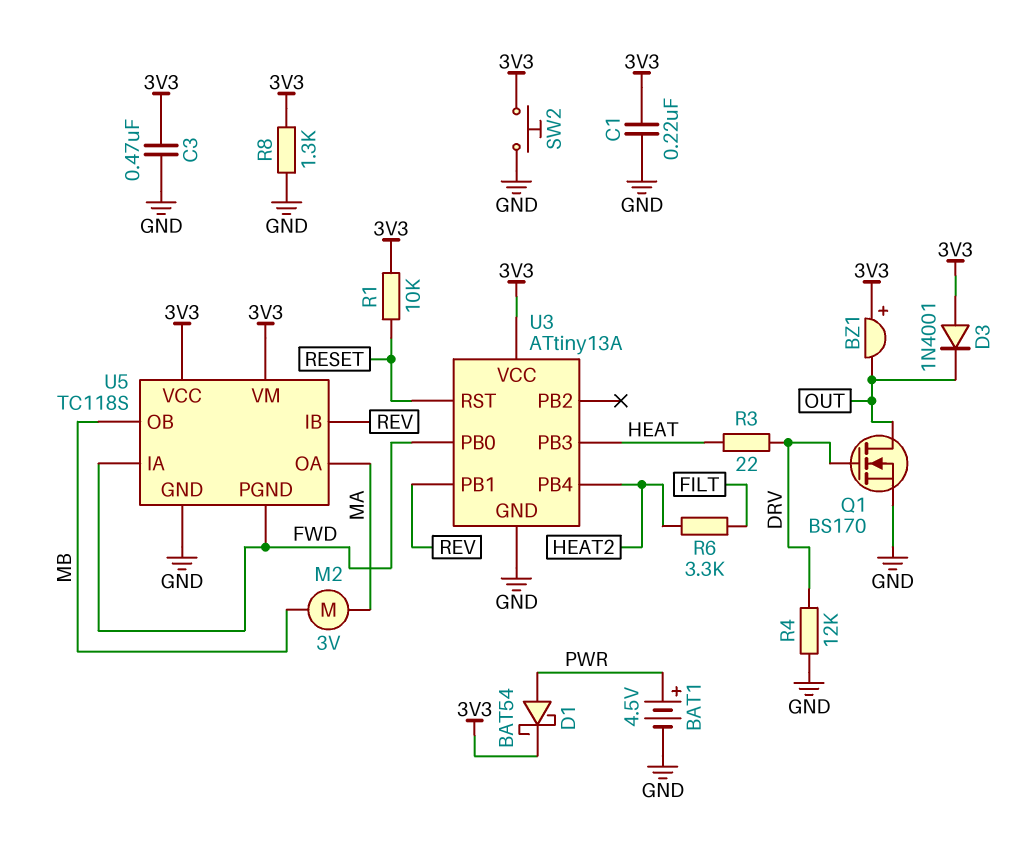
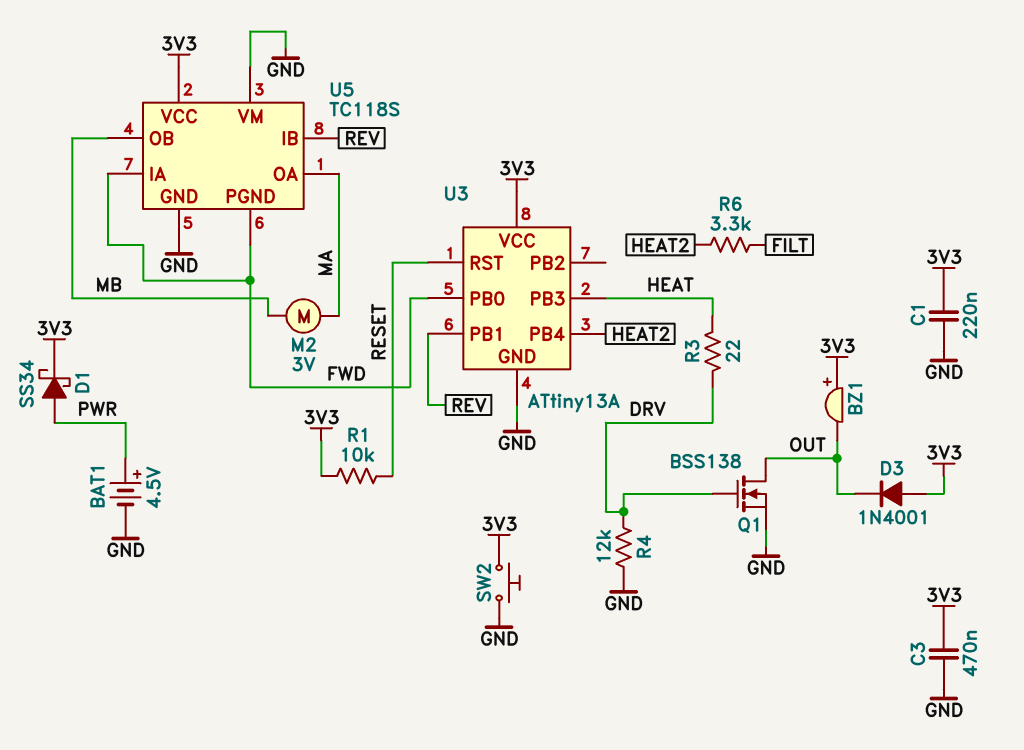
D1: schottky BAT54 (A PWR, K 3V3) -> schottky SS34 (A PWR, K 3V3)
Q1: NMOS BS170 (G DRV, D OUT, S GND) -> NMOS BSS138 (G DRV, D OUT, S GND)
R8: 1.3k (3V3, GND) -> none
U5 pin VM: 3V3 -> GND

